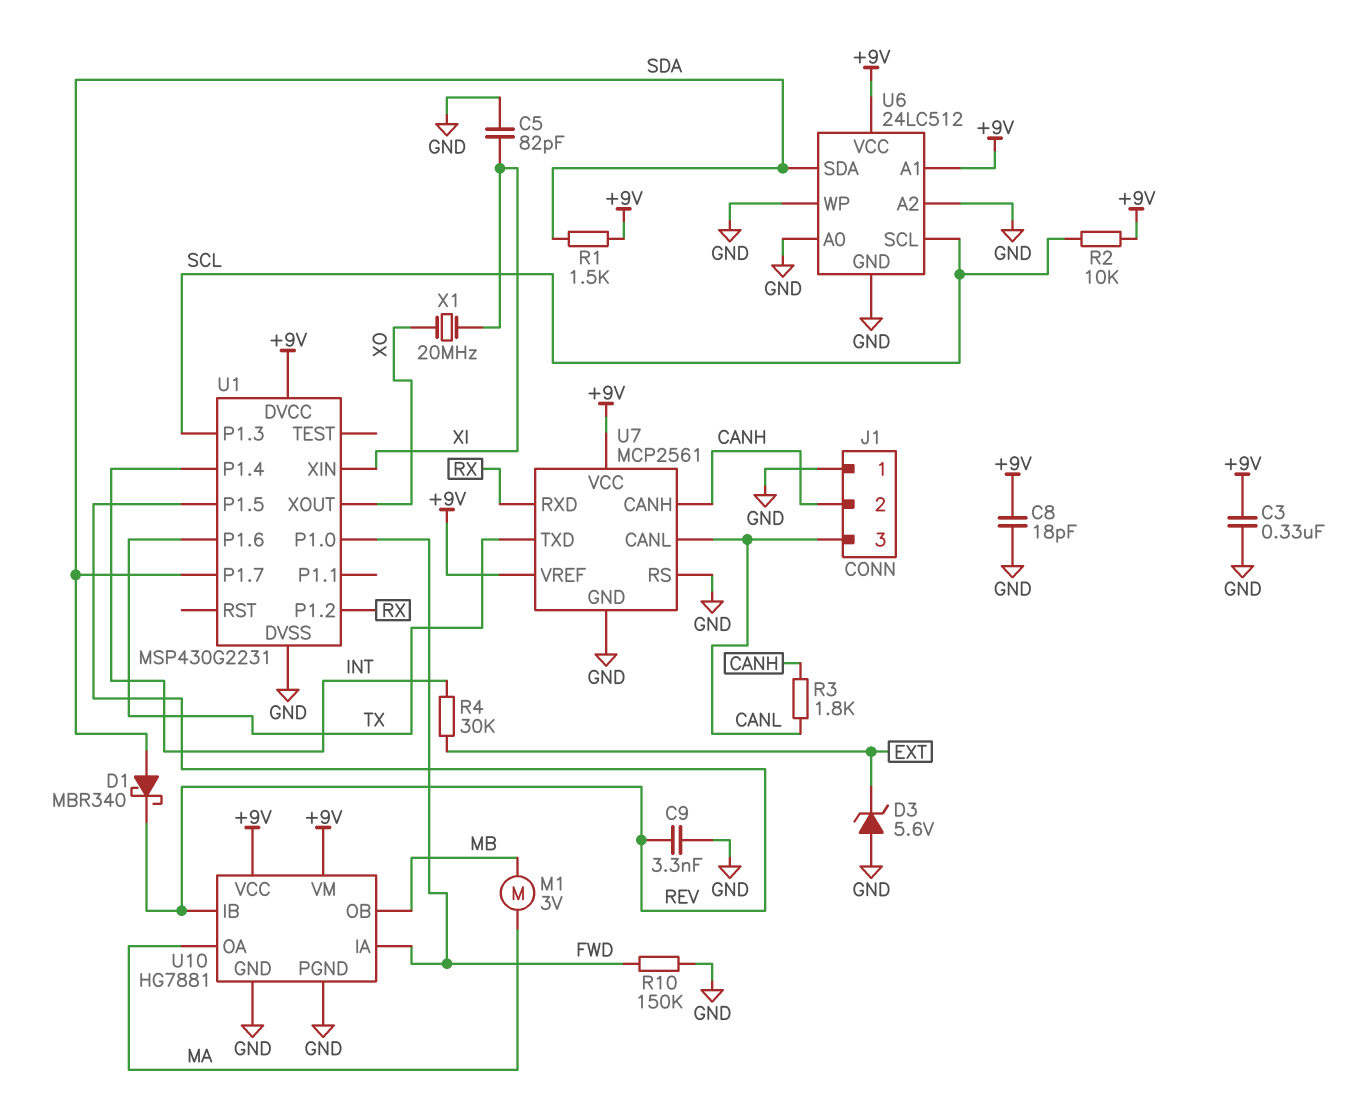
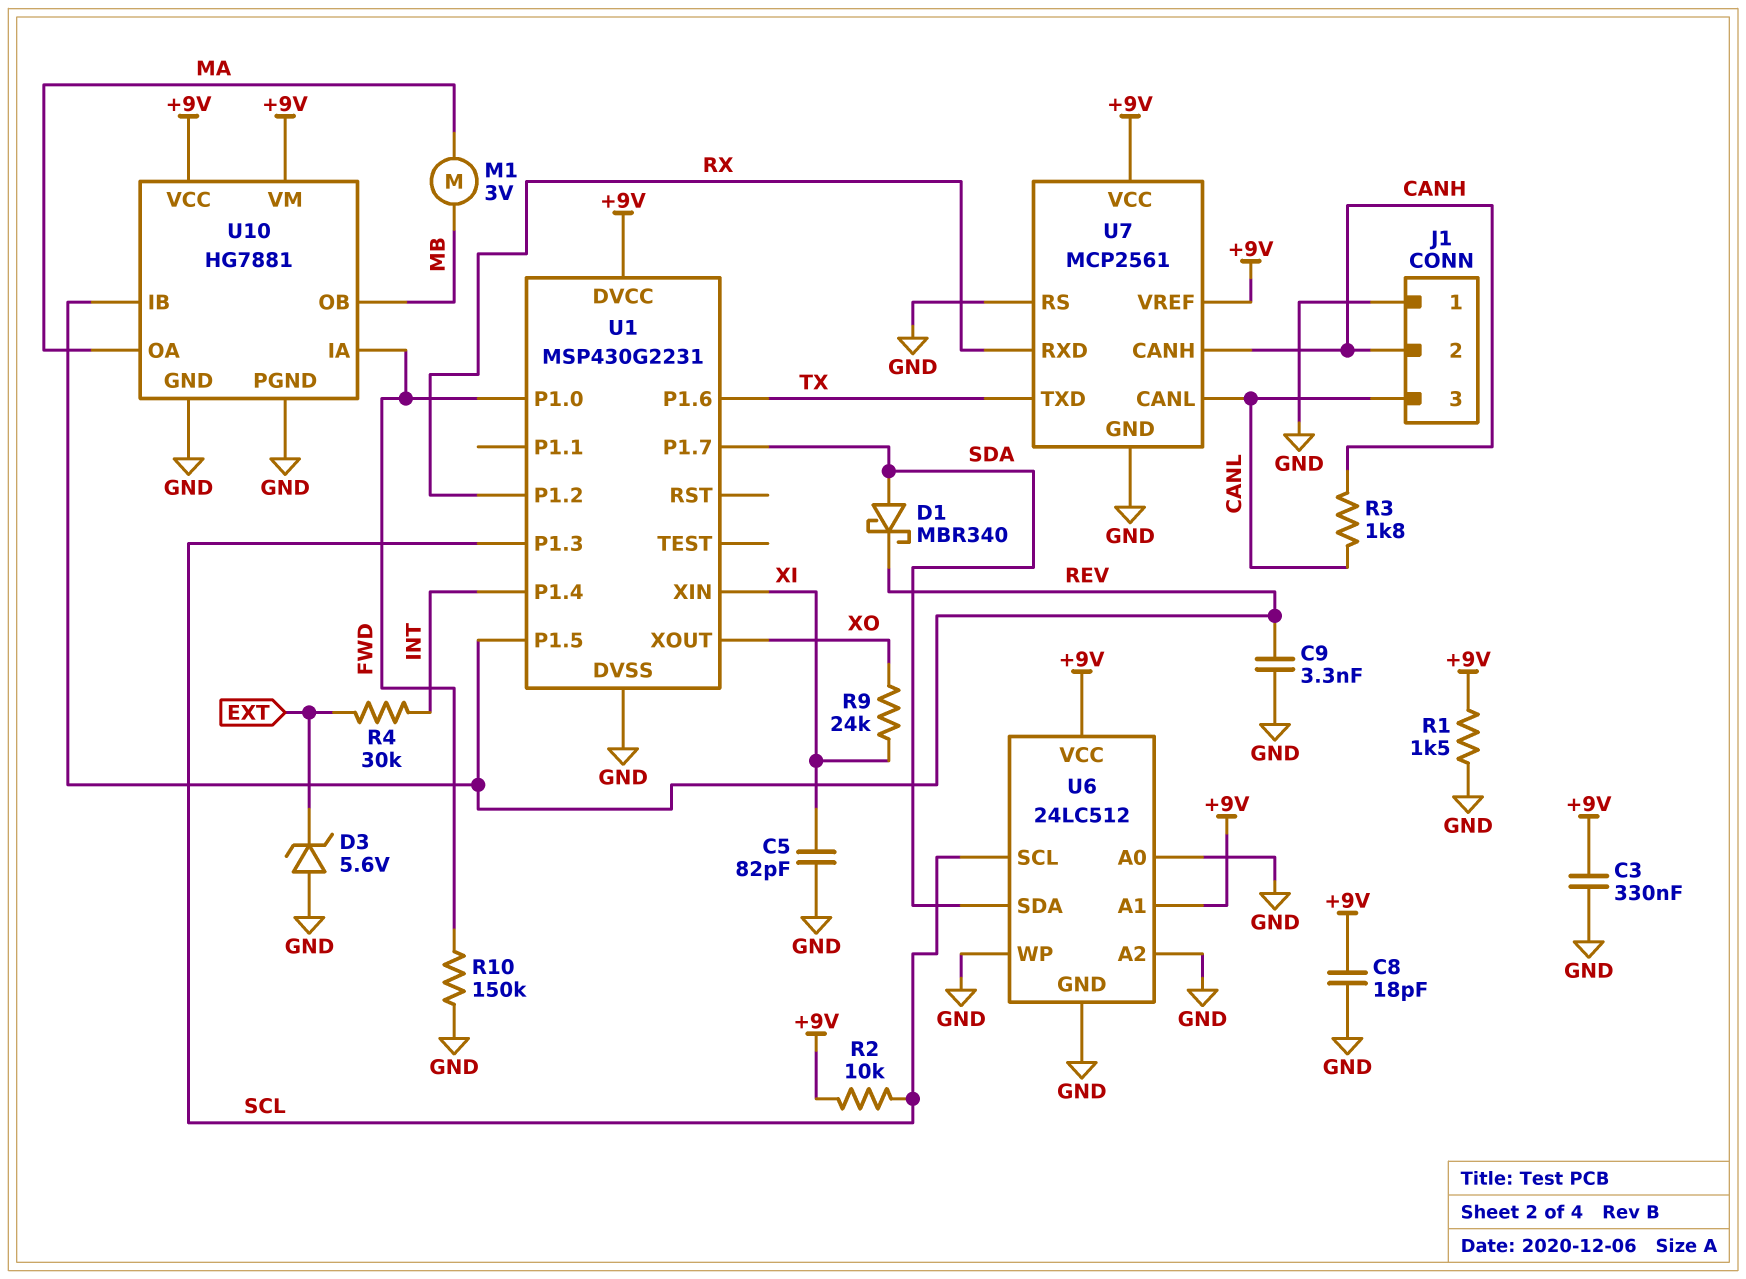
R1: 1.5k (+9V, SDA) -> 1.5k (+9V, GND)
R9: none -> 24k (XI, XO)
X1: 20MHz (XI, XO) -> none

